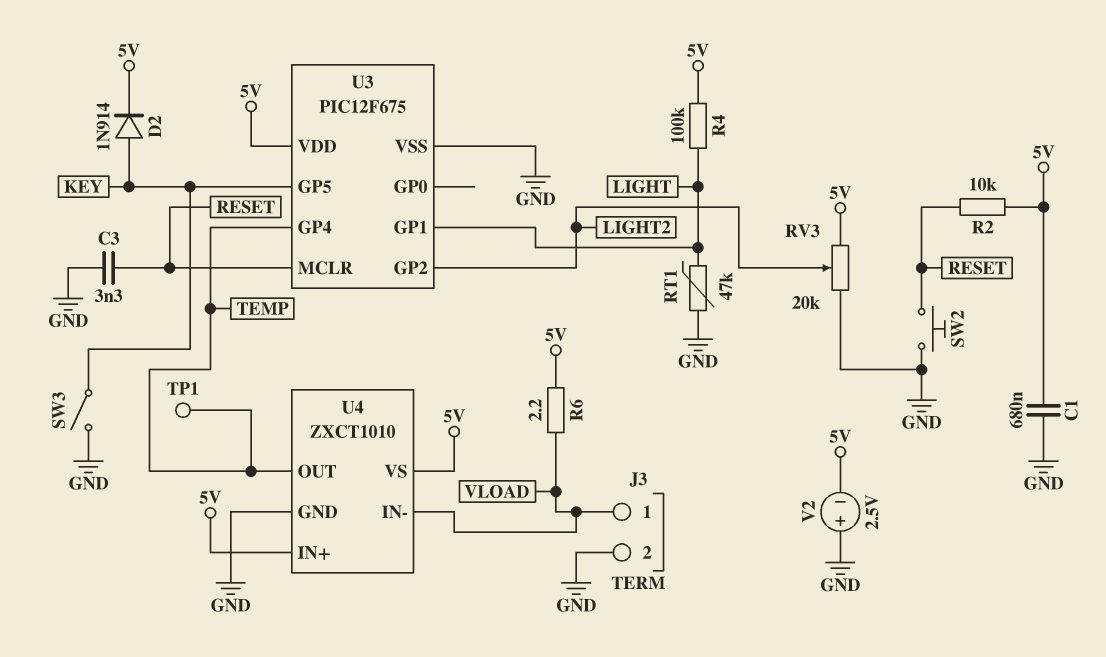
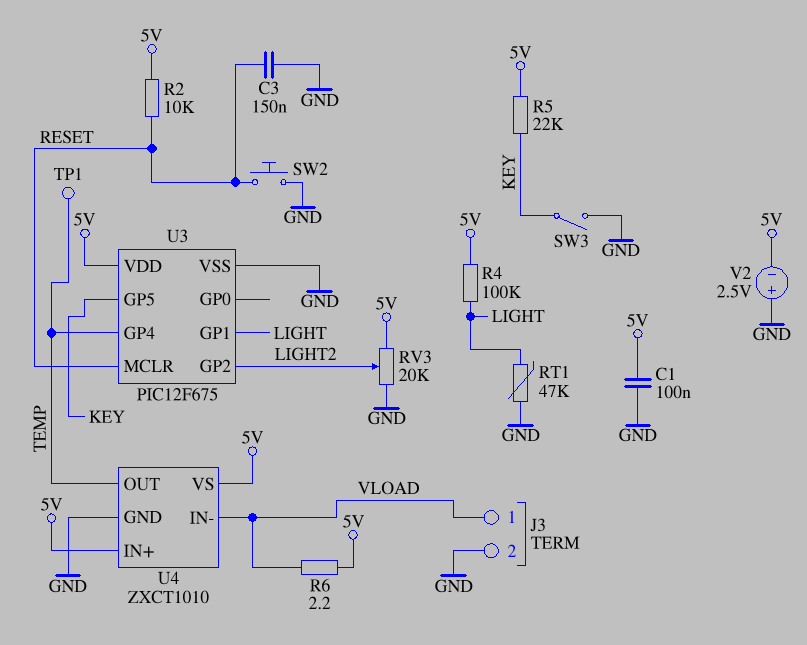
C1: 680nF (5V, GND) -> 100nF (5V, GND)
C3: 3.3nF (GND, RESET) -> 150nF (GND, RESET)
D2: diode 1N914 (A KEY, K 5V) -> none
R5: none -> 22k (5V, KEY)

